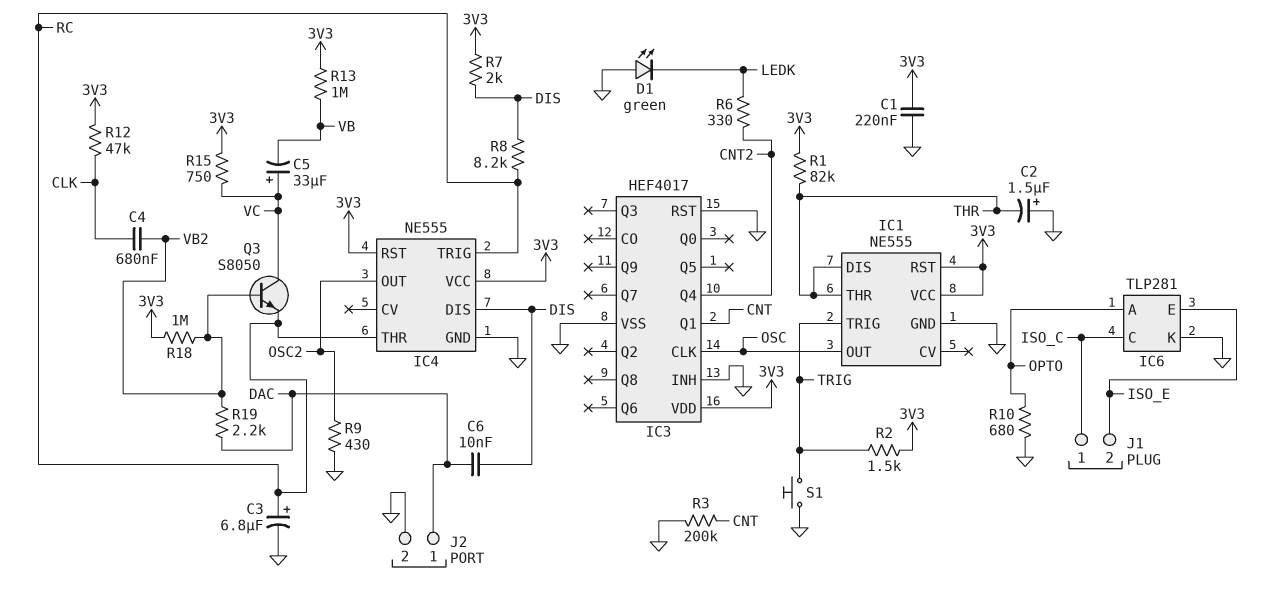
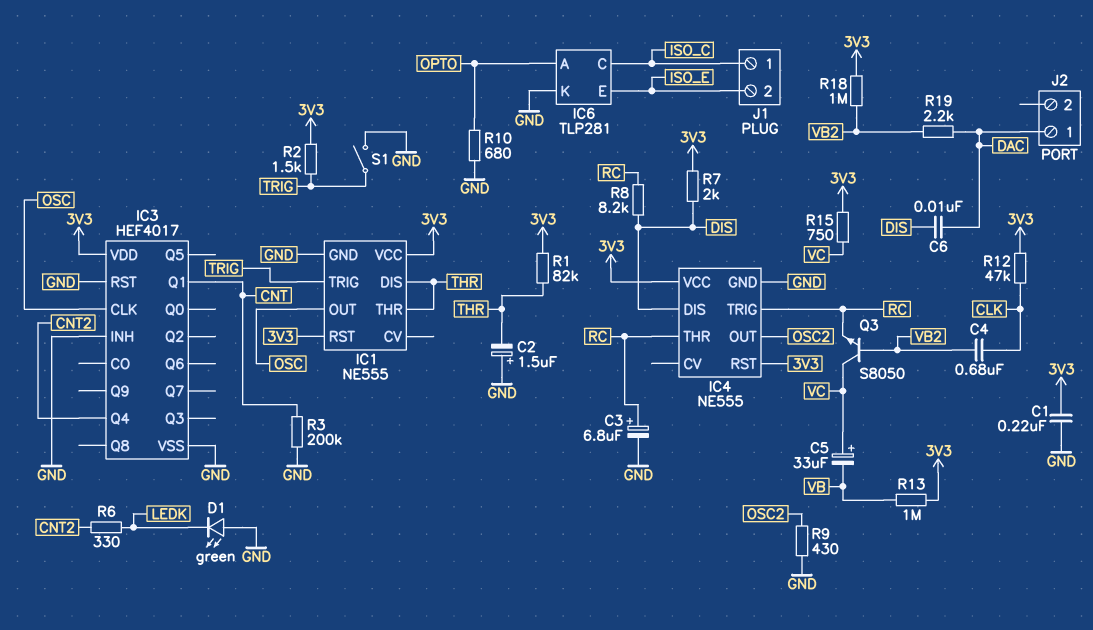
J2 pin 2: GND -> none
S1: button (GND, TRIG) -> switch (GND, TRIG)

